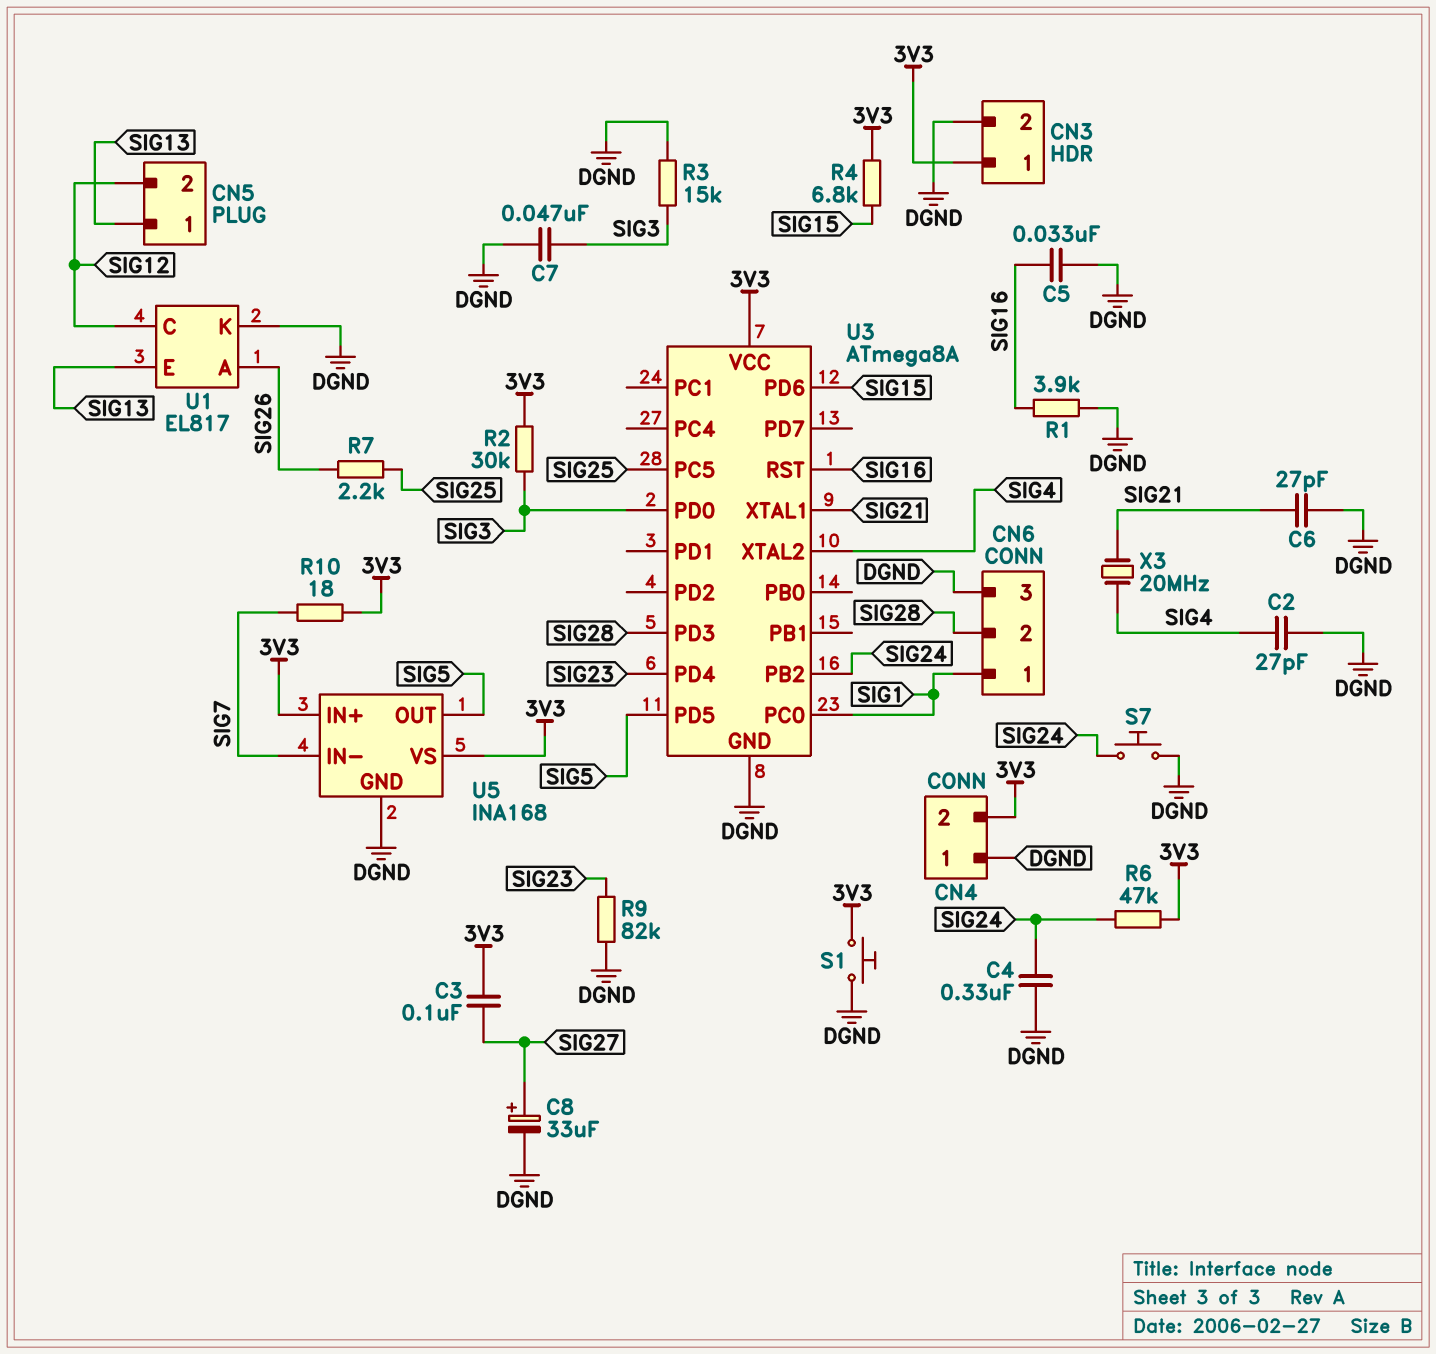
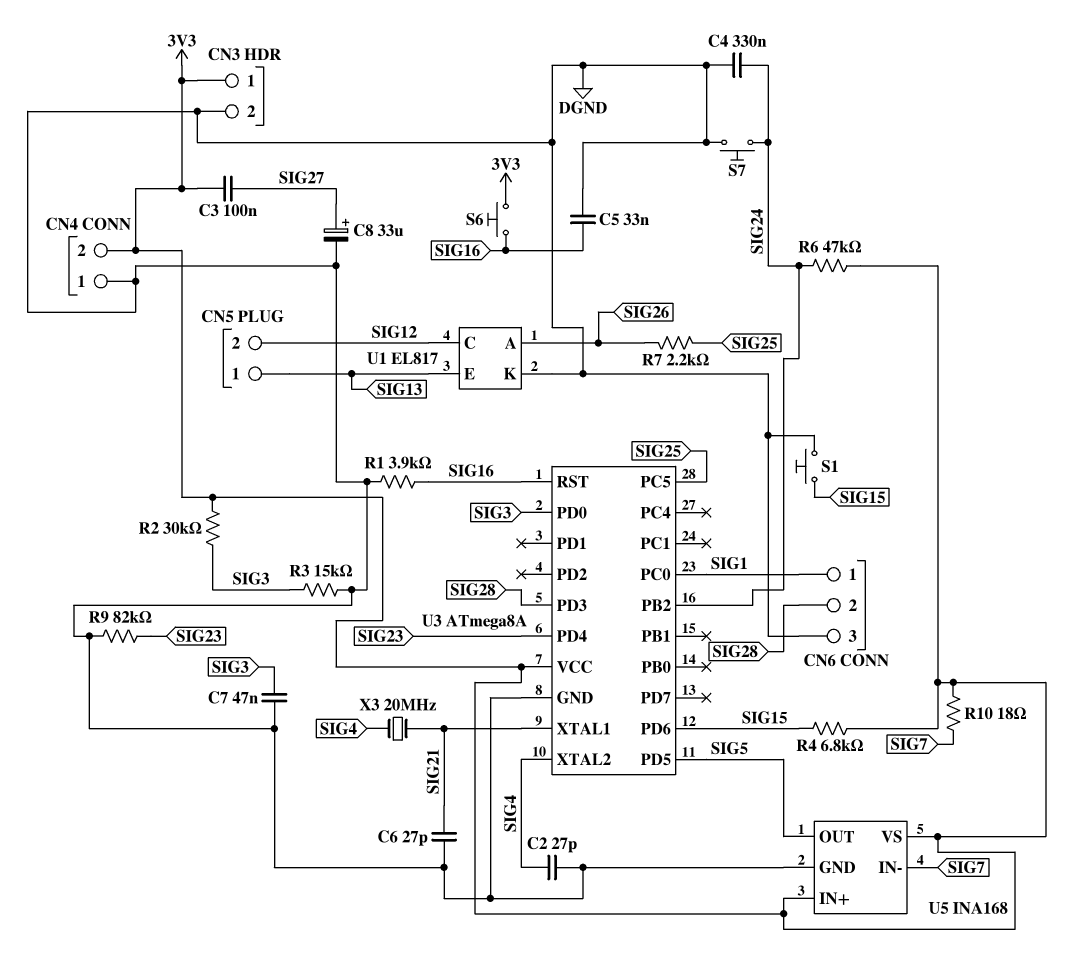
S1: button (3V3, DGND) -> button (DGND, SIG15)
S6: none -> button (3V3, SIG16)

